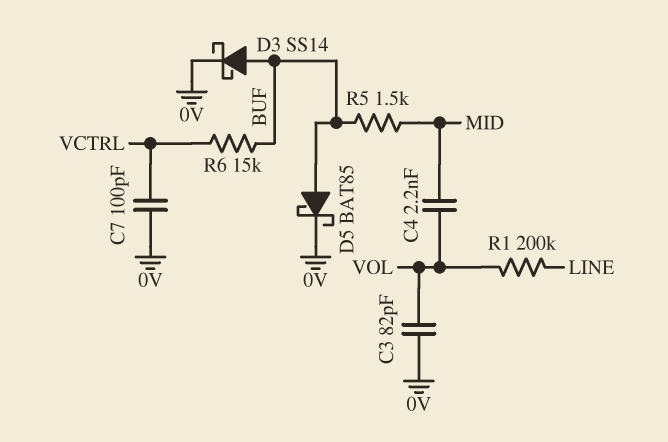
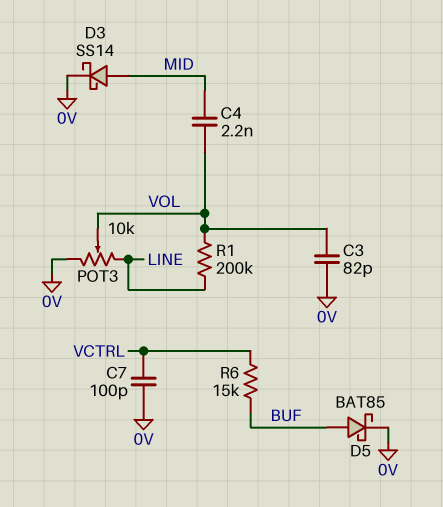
D3: schottky SS14 (A BUF, K 0V) -> schottky SS14 (A MID, K 0V)
POT3: none -> 10k (0V, LINE, wiper VOL)
R5: 1.5k (BUF, MID) -> none

